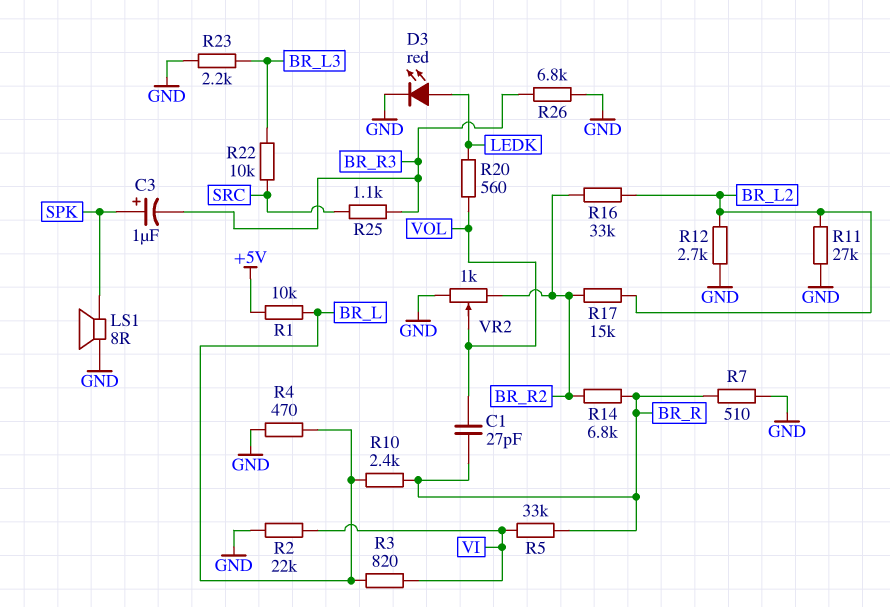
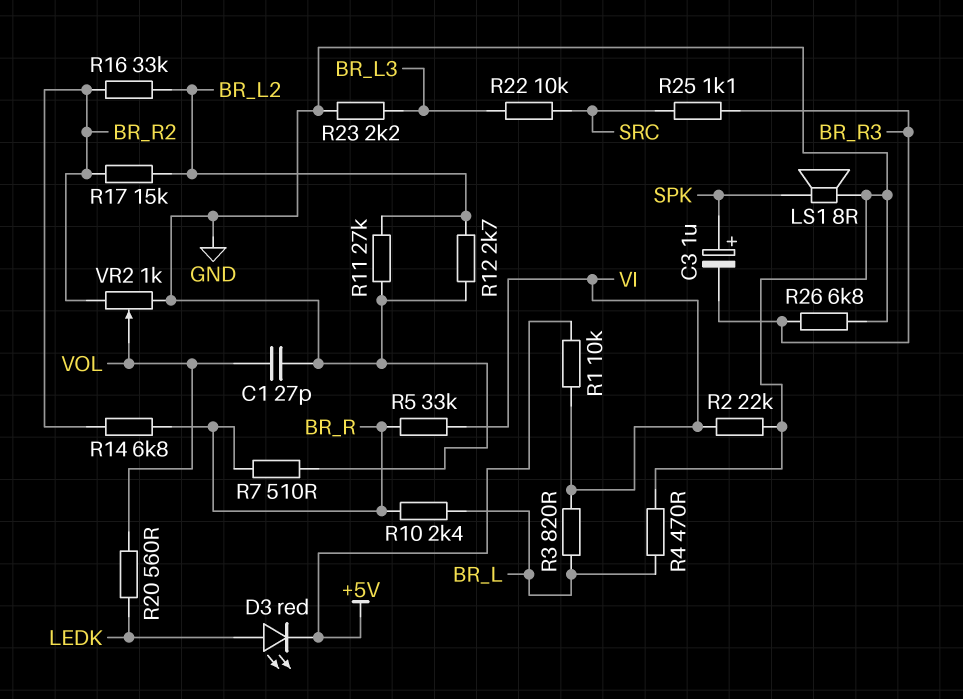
C1: 27pF (BR_R, VOL) -> 27pF (GND, VOL)
D3: LED red (A LEDK, K GND) -> LED red (A LEDK, K +5V)
R1: 10k (+5V, BR_L) -> 10k (+5V, VI)

